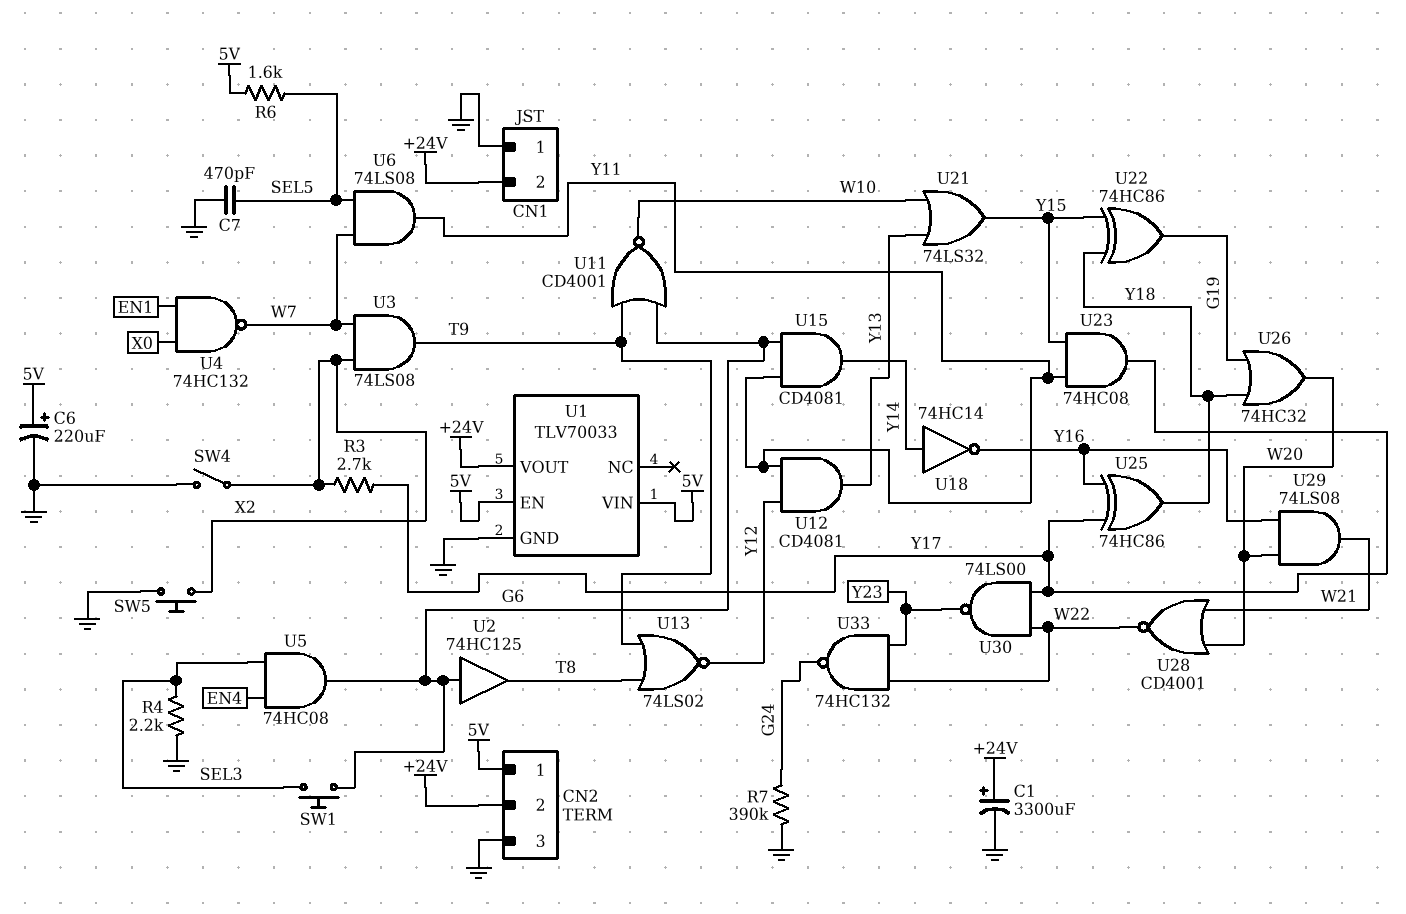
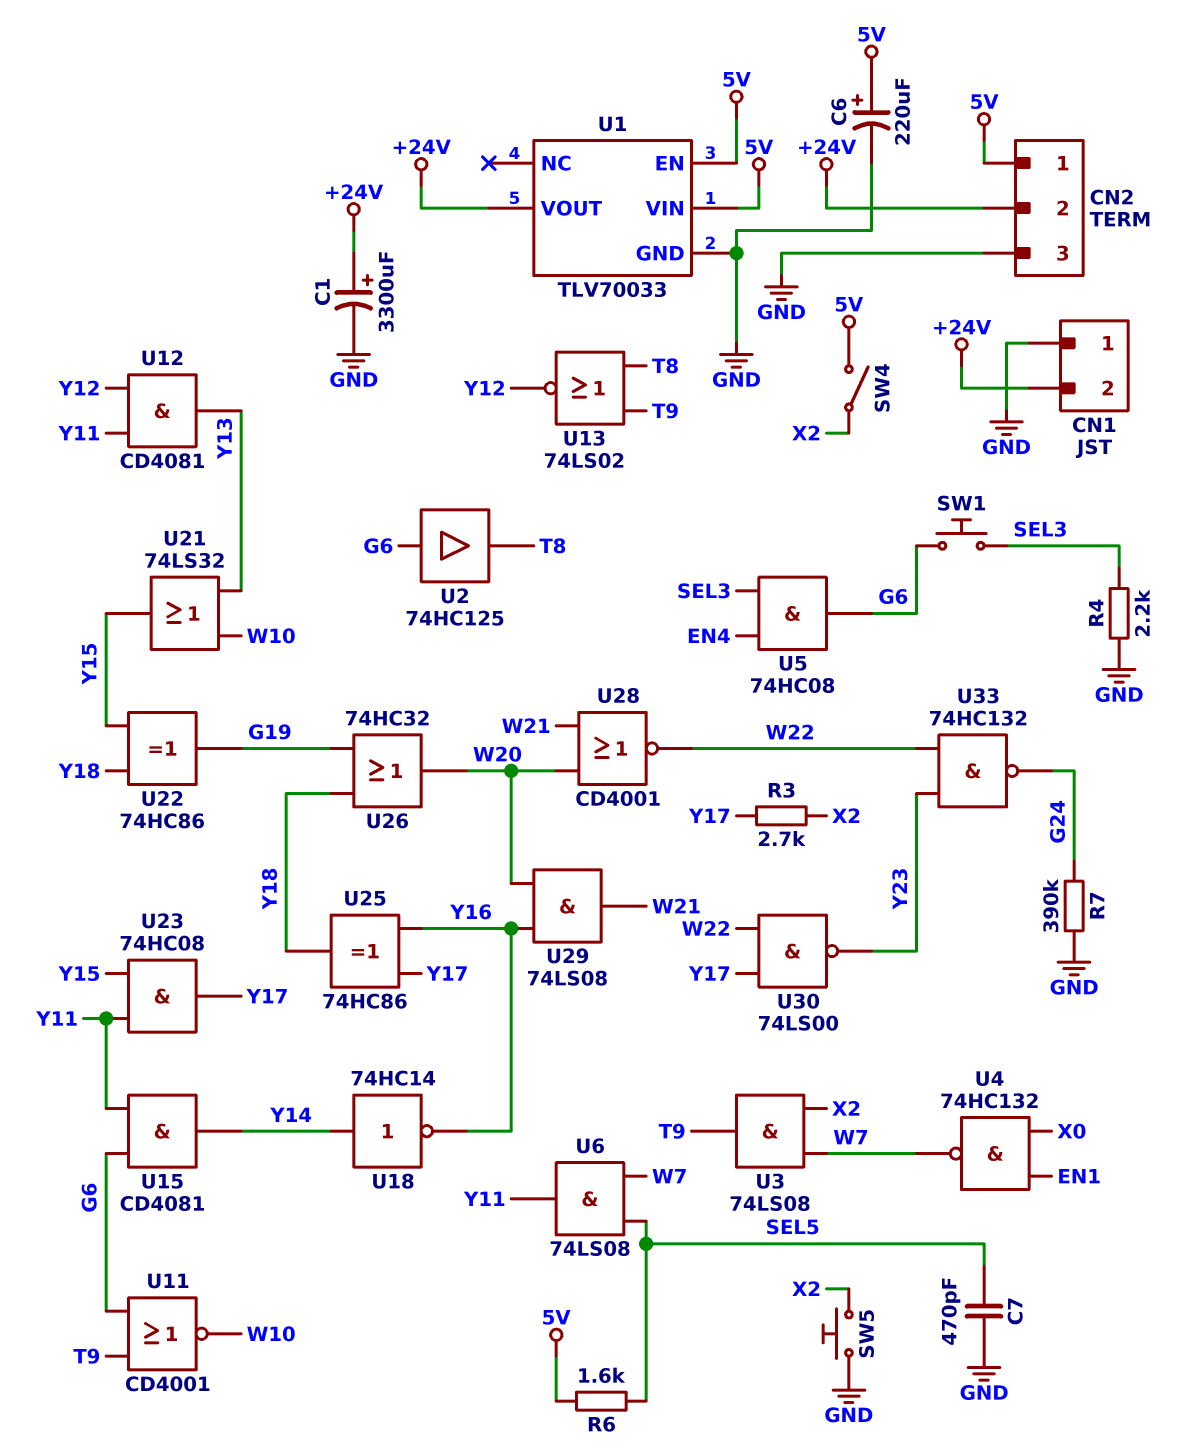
SW4: switch (GND, X2) -> switch (5V, X2)

